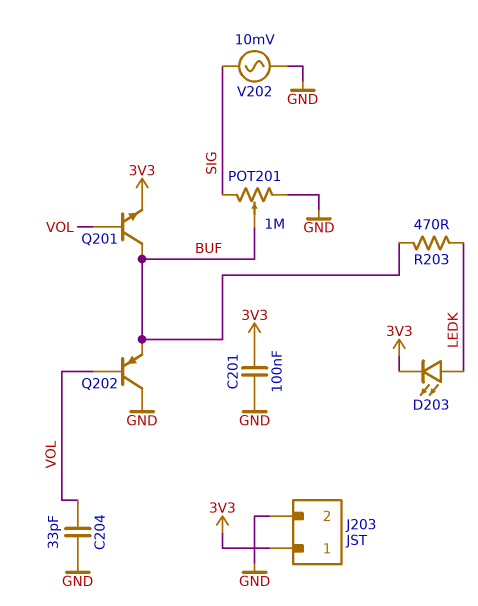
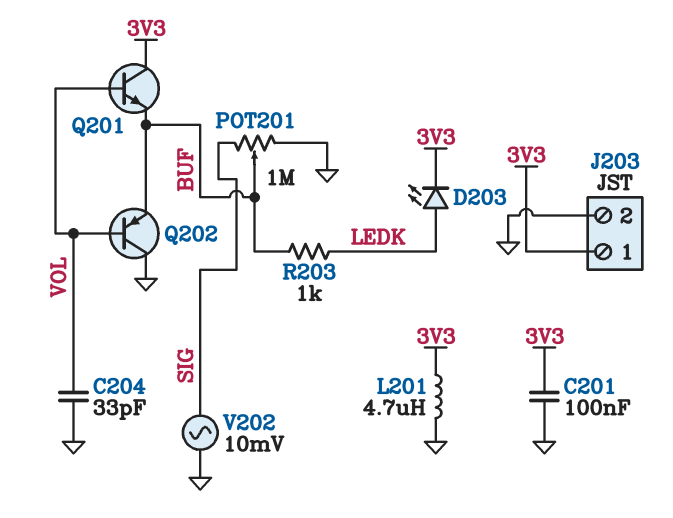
L201: none -> 4.7uH (3V3, GND)
Q201: NPN (B VOL, C BUF, E 3V3) -> NPN (B VOL, C 3V3, E BUF)
R203: 470 (BUF, LEDK) -> 1k (BUF, LEDK)

